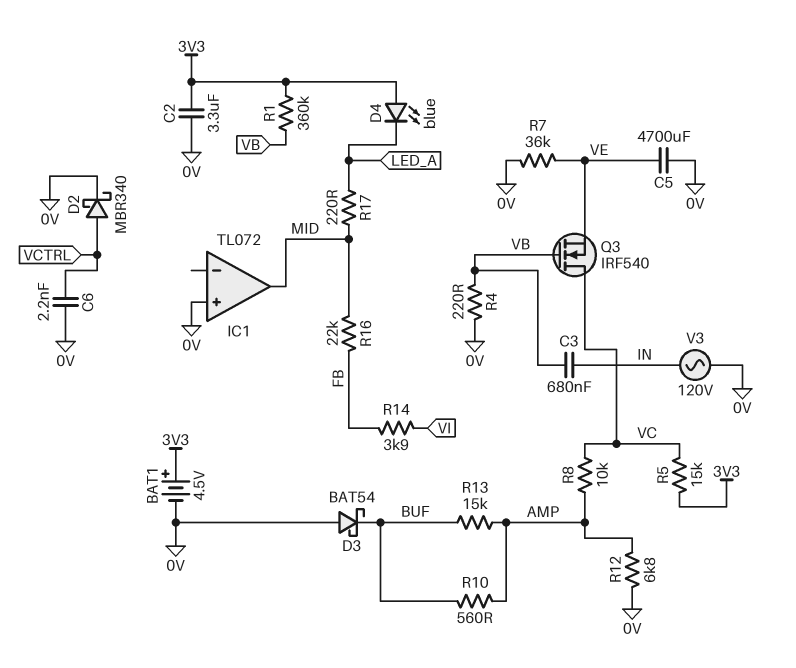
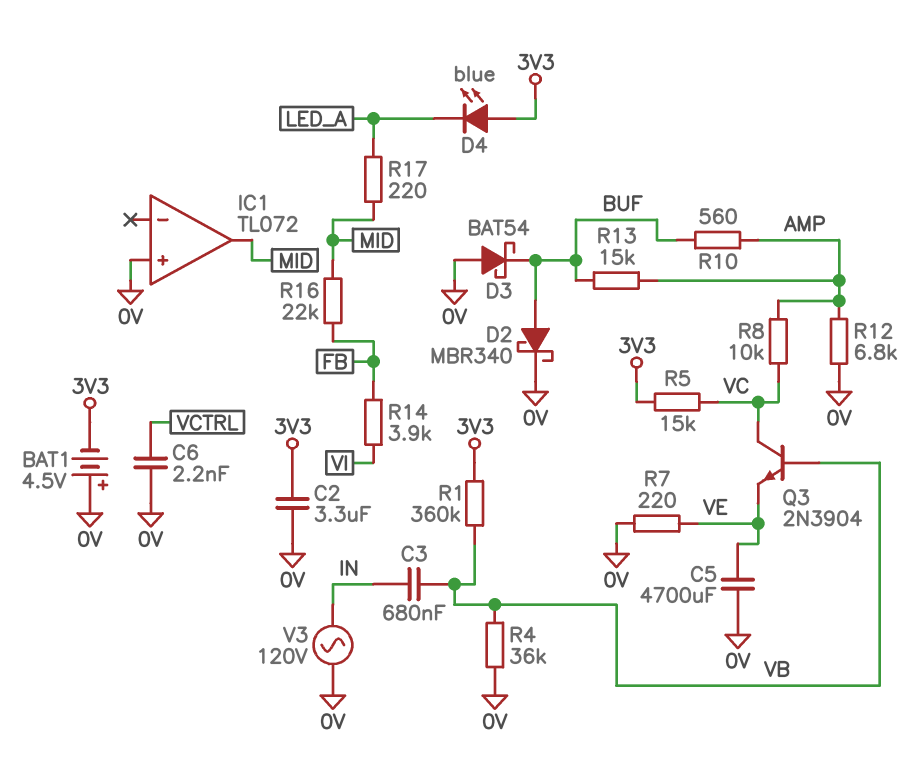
BAT1: 4.5V (plus 3V3, minus 0V) -> 4.5V (plus 0V, minus 3V3)
D2: schottky MBR340 (A VCTRL, K 0V) -> schottky MBR340 (A BUF, K 0V)
Q3: NMOS IRF540 (G VB, D VC, S VE) -> NPN 2N3904 (B VB, C VC, E VE)
R4: 220 (0V, VB) -> 36k (0V, VB)
R7: 36k (0V, VE) -> 220 (0V, VE)

